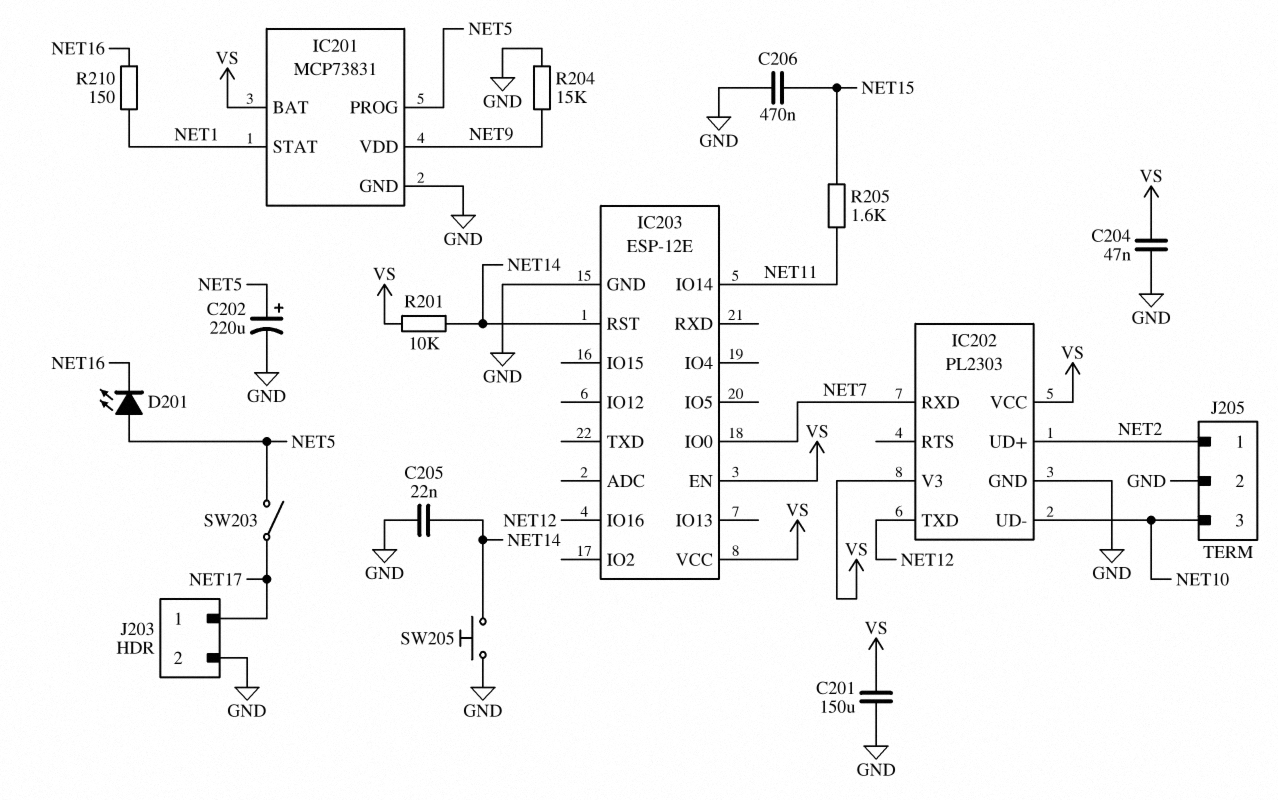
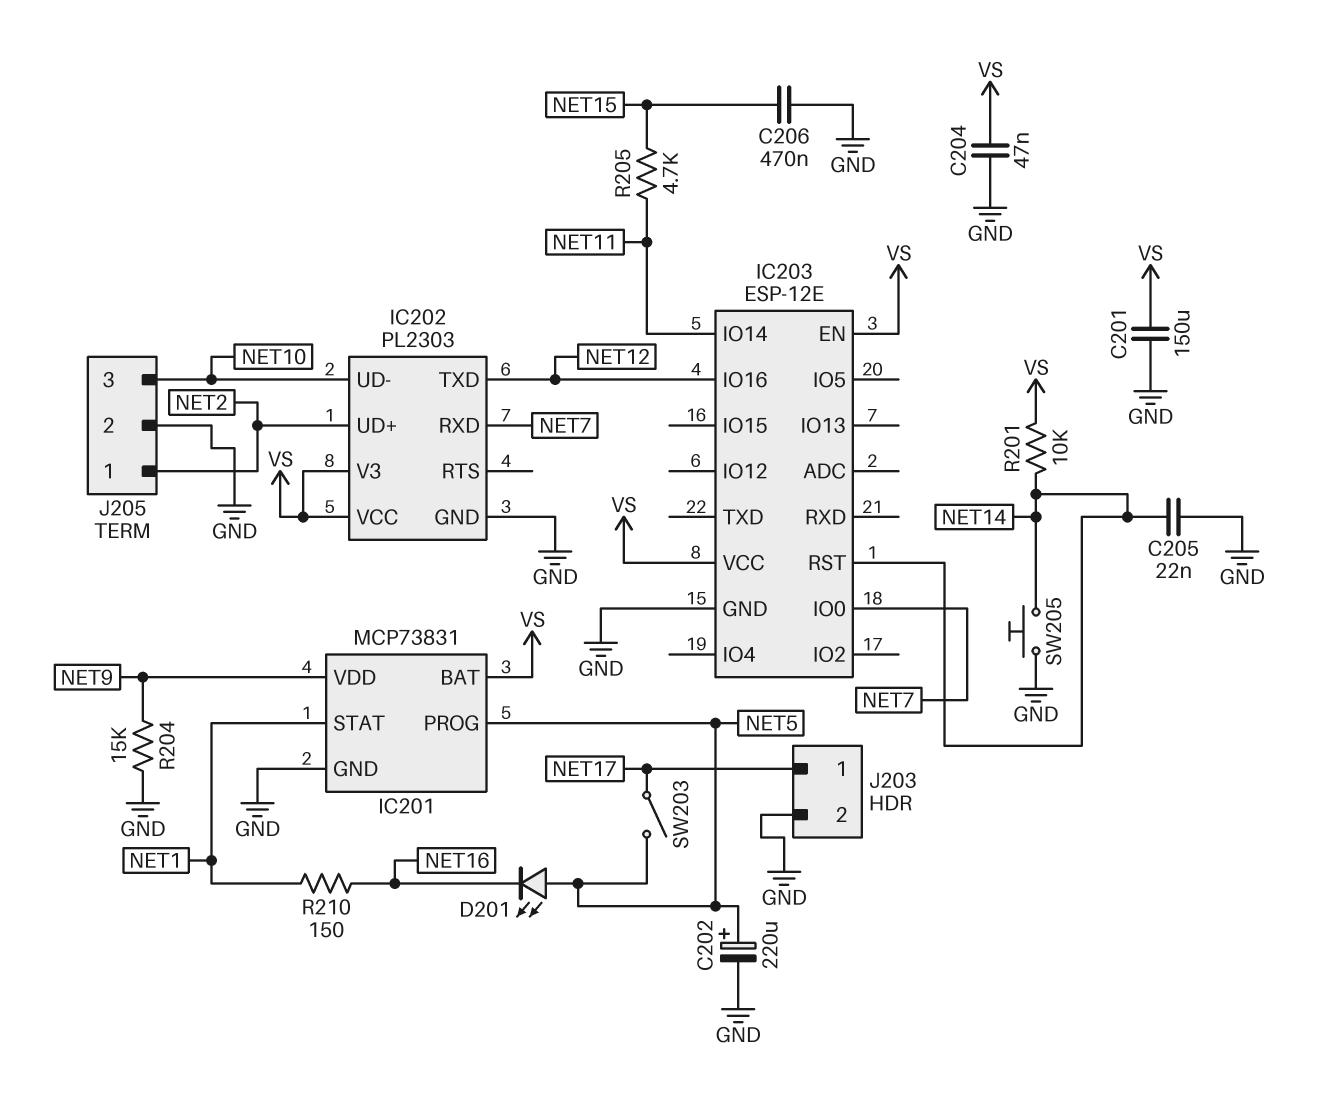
R205: 1.6k (NET11, NET15) -> 4.7k (NET11, NET15)

